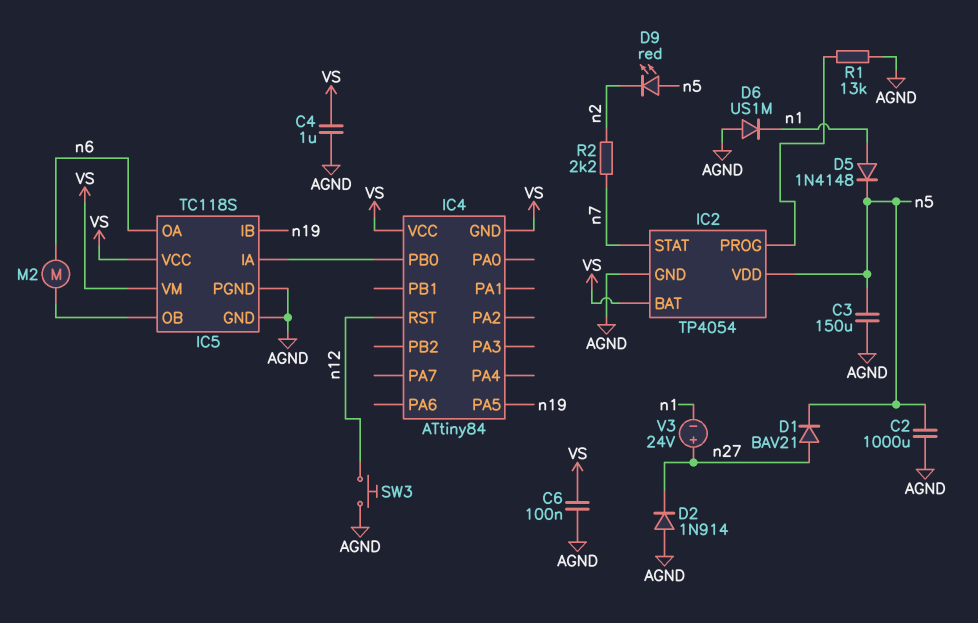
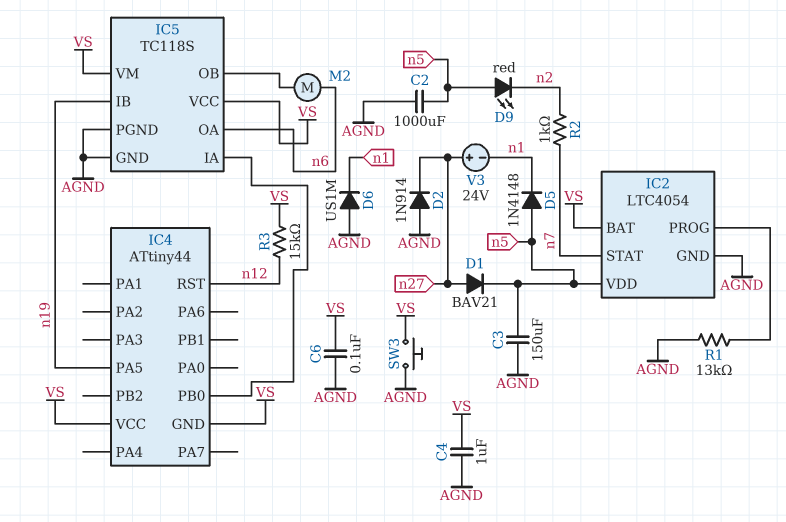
D5: diode 1N4148 (A n1, K n5) -> diode 1N4148 (A n5, K n1)
IC2: TP4054 -> LTC4054
IC4: ATtiny84 -> ATtiny44
R2: 2.2k (n2, n7) -> 1k (n2, n7)
R3: none -> 15k (VS, n12)
SW3: button (AGND, n12) -> button (AGND, VS)

